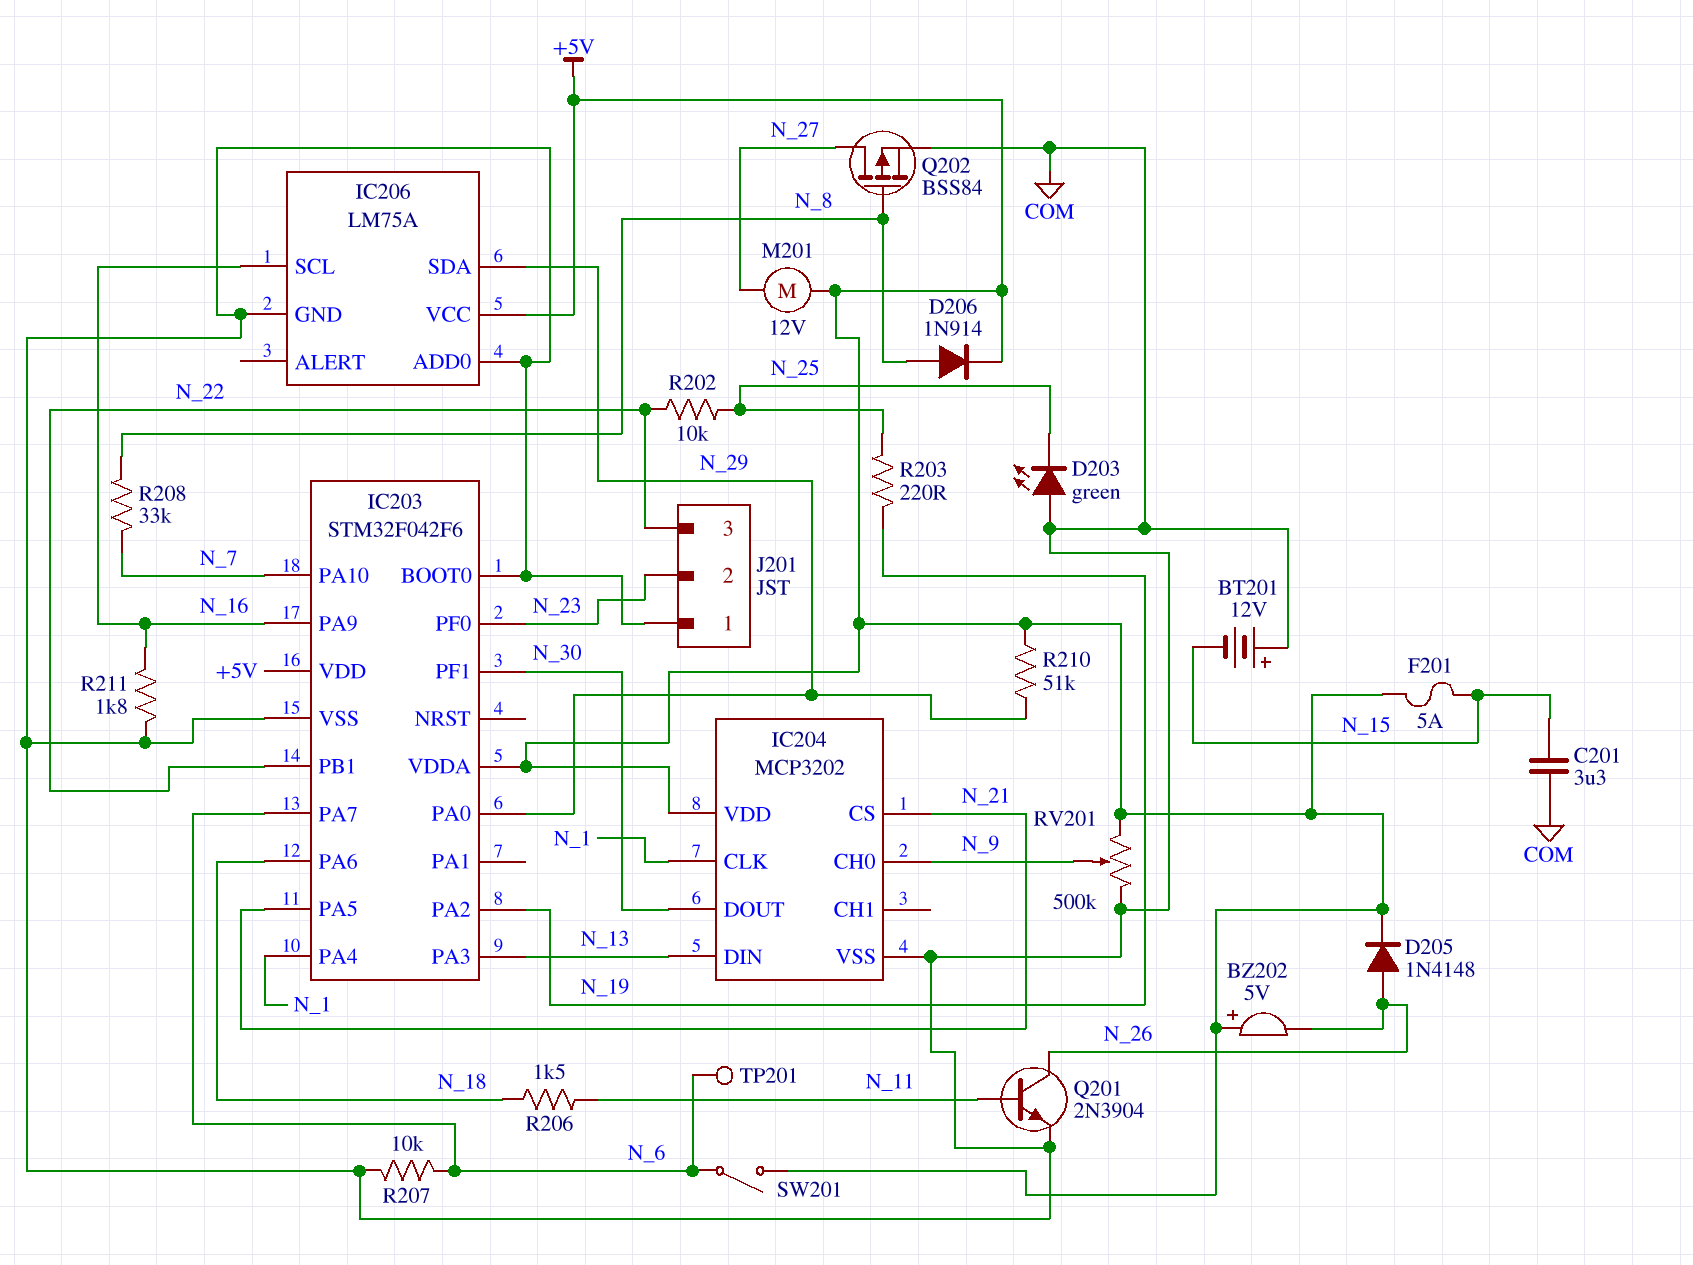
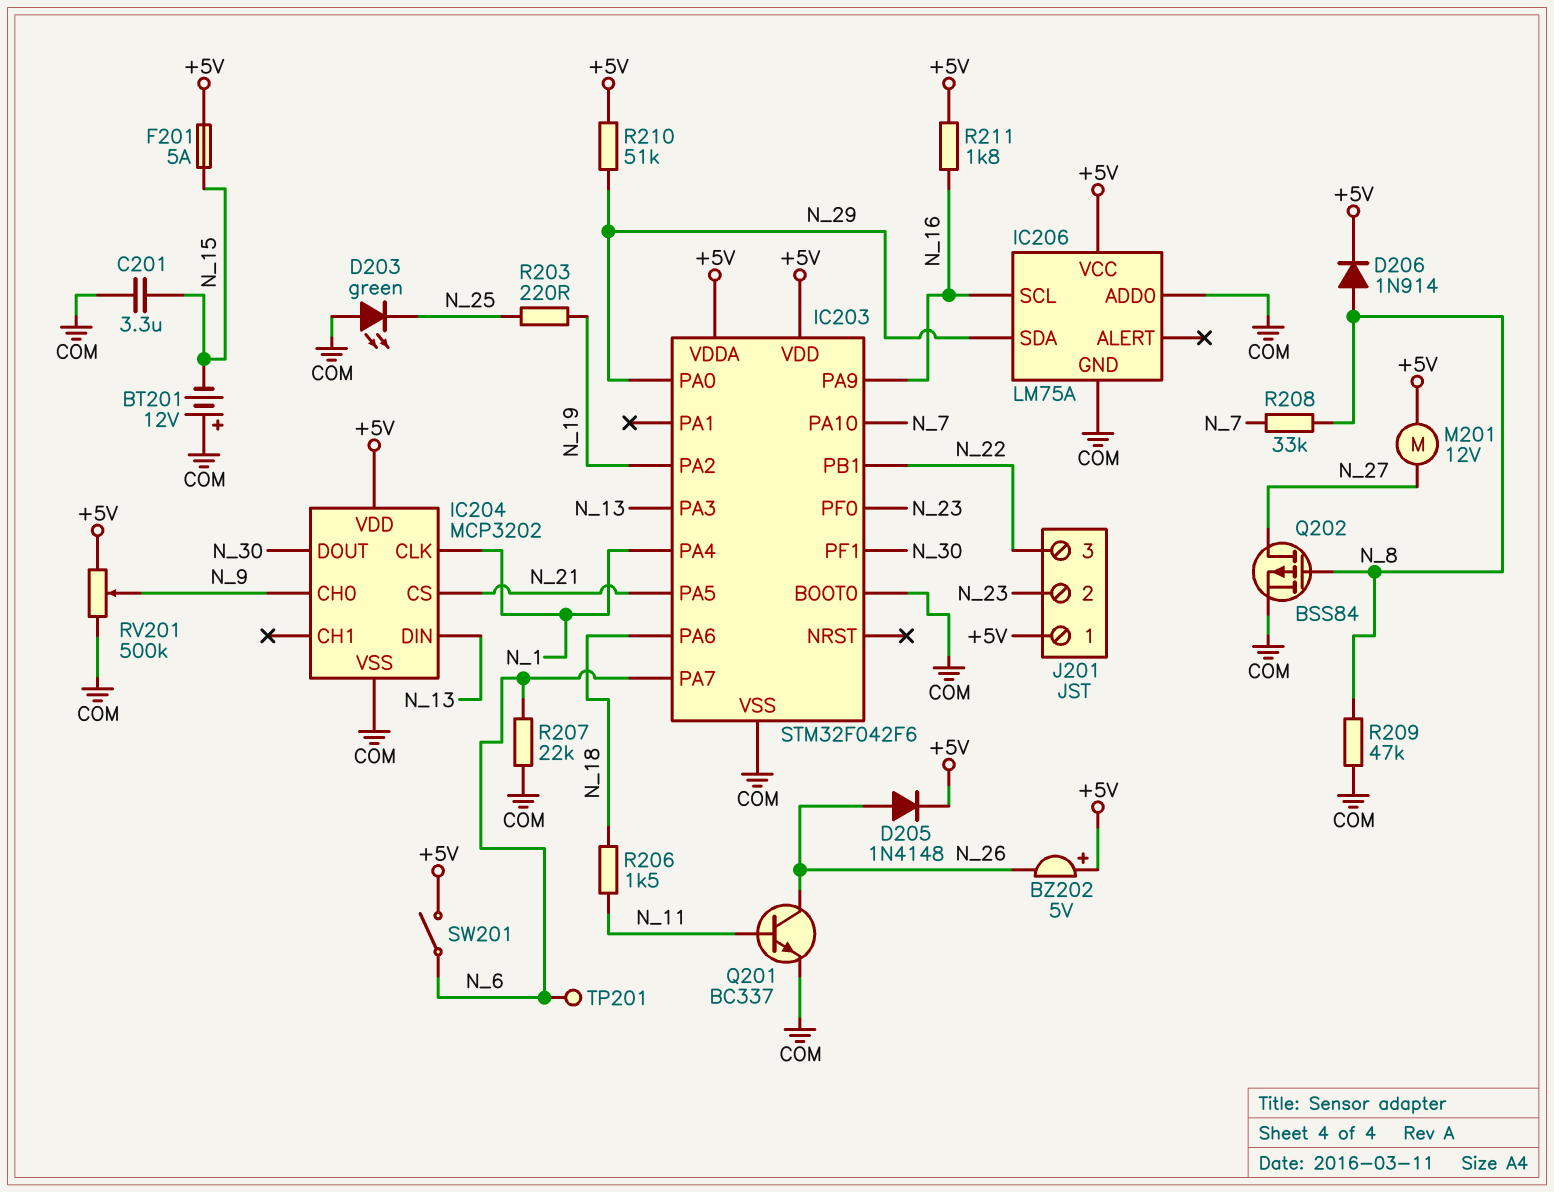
J201 pin 1: COM -> +5V
Q201: NPN 2N3904 (B N_11, C N_26, E COM) -> NPN BC337 (B N_11, C N_26, E COM)
R202: 10k (N_22, N_25) -> none
R207: 10k (COM, N_6) -> 22k (COM, N_6)
R209: none -> 47k (COM, N_8)
R211: 1.8k (COM, N_16) -> 1.8k (+5V, N_16)

